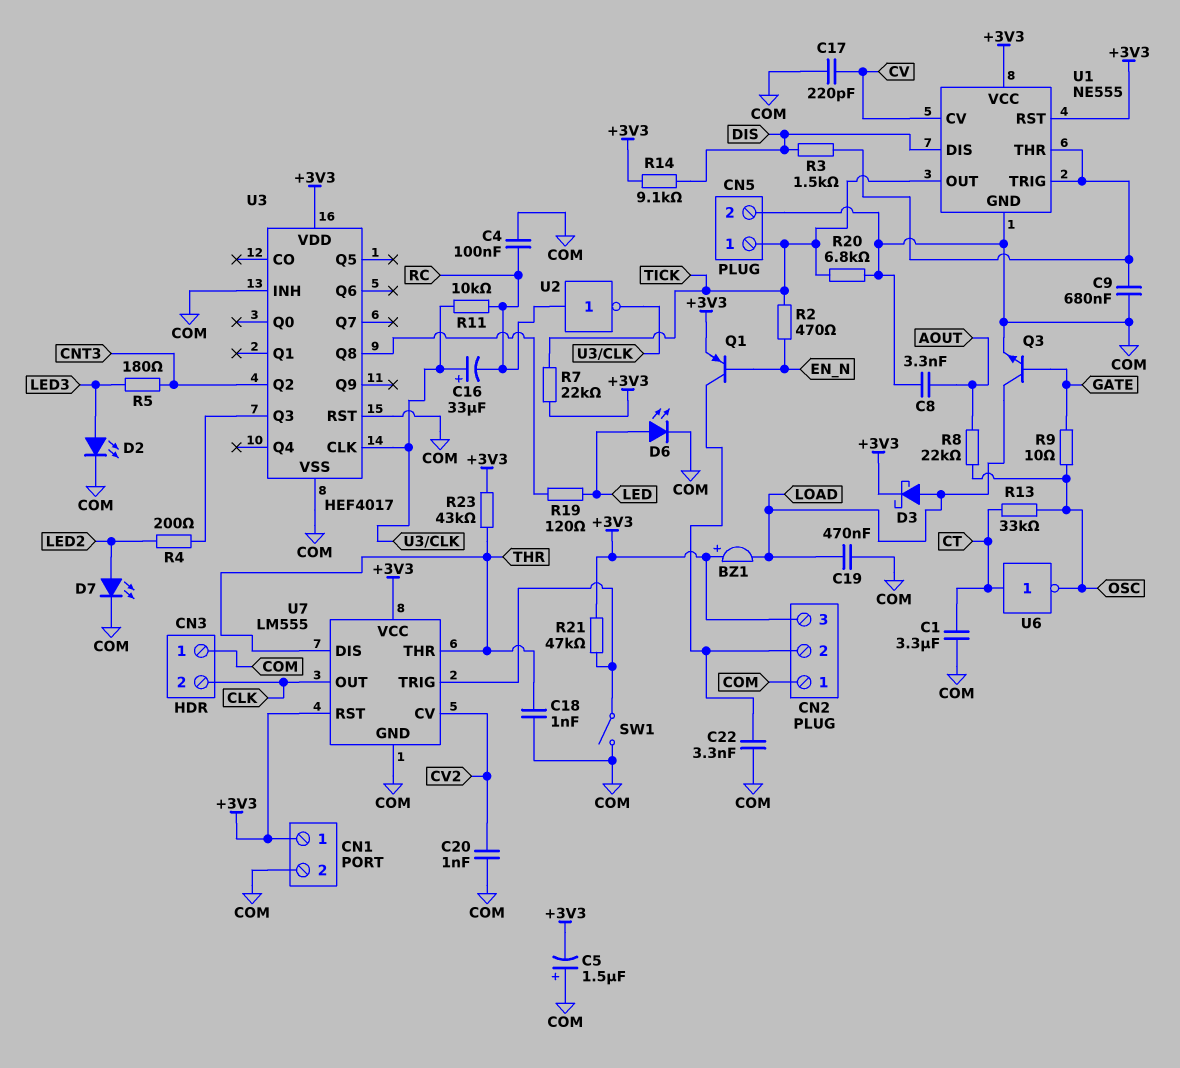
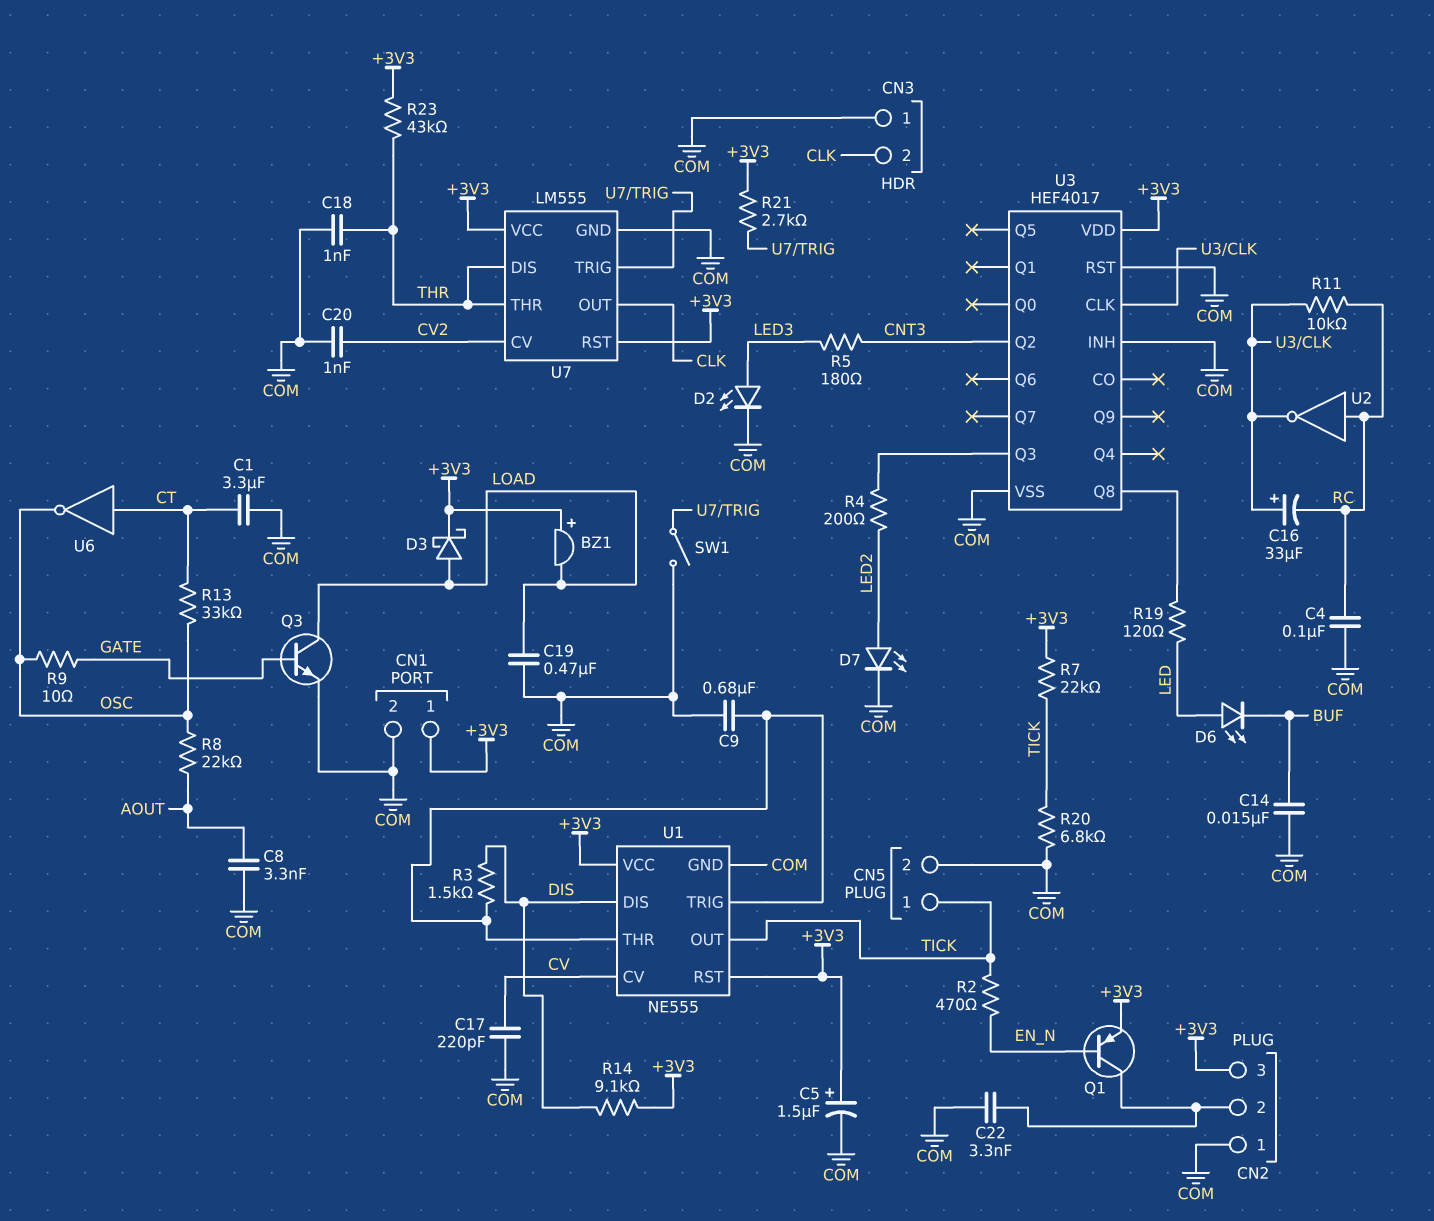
C5: 1.5uF (plus COM, minus +3V3) -> 1.5uF (plus +3V3, minus COM)
C14: none -> 15nF (BUF, COM)
D6: LED (A LED, K COM) -> LED (A LED, K BUF)
R21: 47k (+3V3, U7/TRIG) -> 2.7k (+3V3, U7/TRIG)

